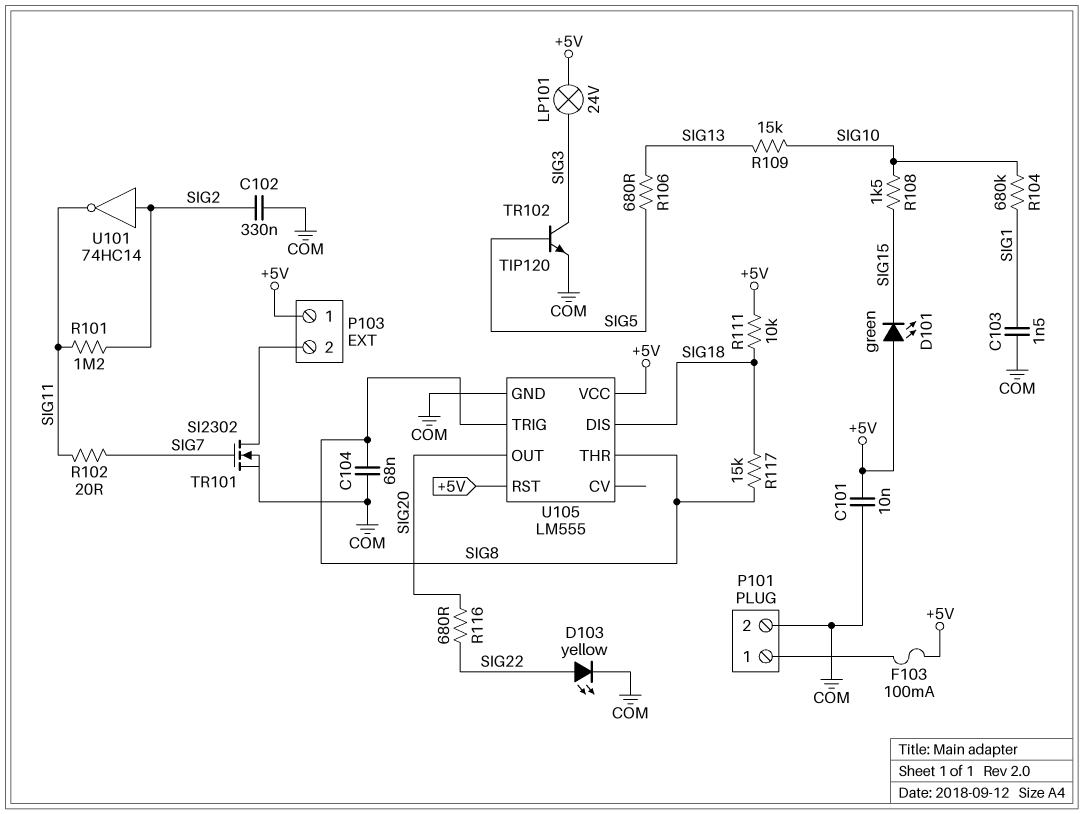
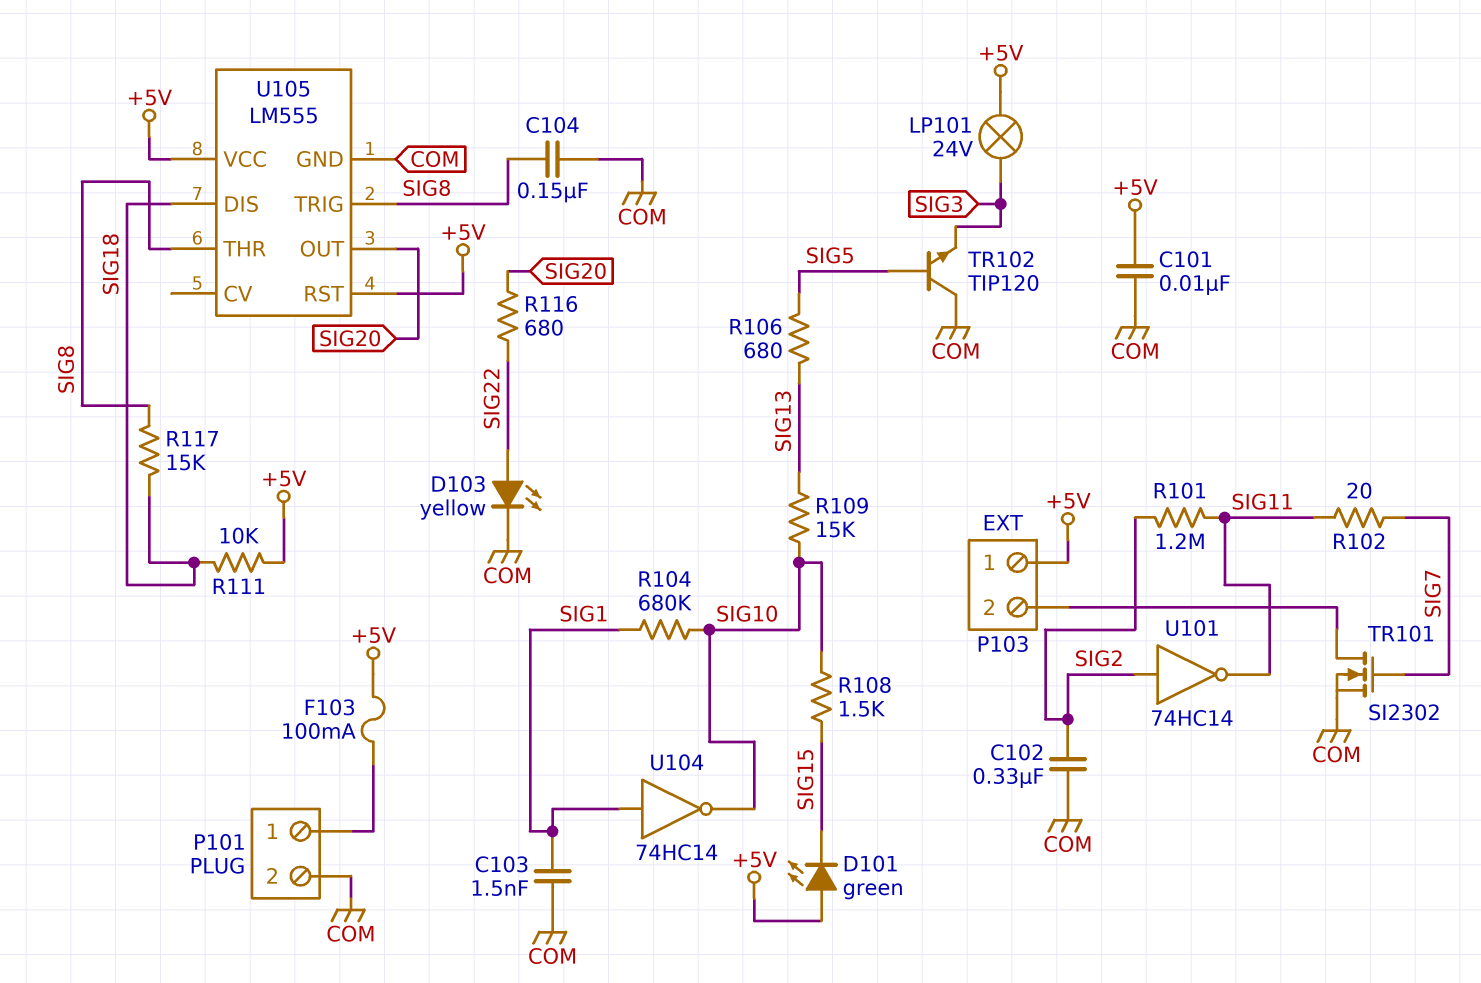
C104: 68nF (COM, SIG8) -> 150nF (COM, SIG8)
TR102: NPN TIP120 (B SIG5, C SIG3, E COM) -> NPN TIP120 (B SIG5, C COM, E SIG3)
U104: none -> NOT 74HC14 (in SIG1, out SIG10)

